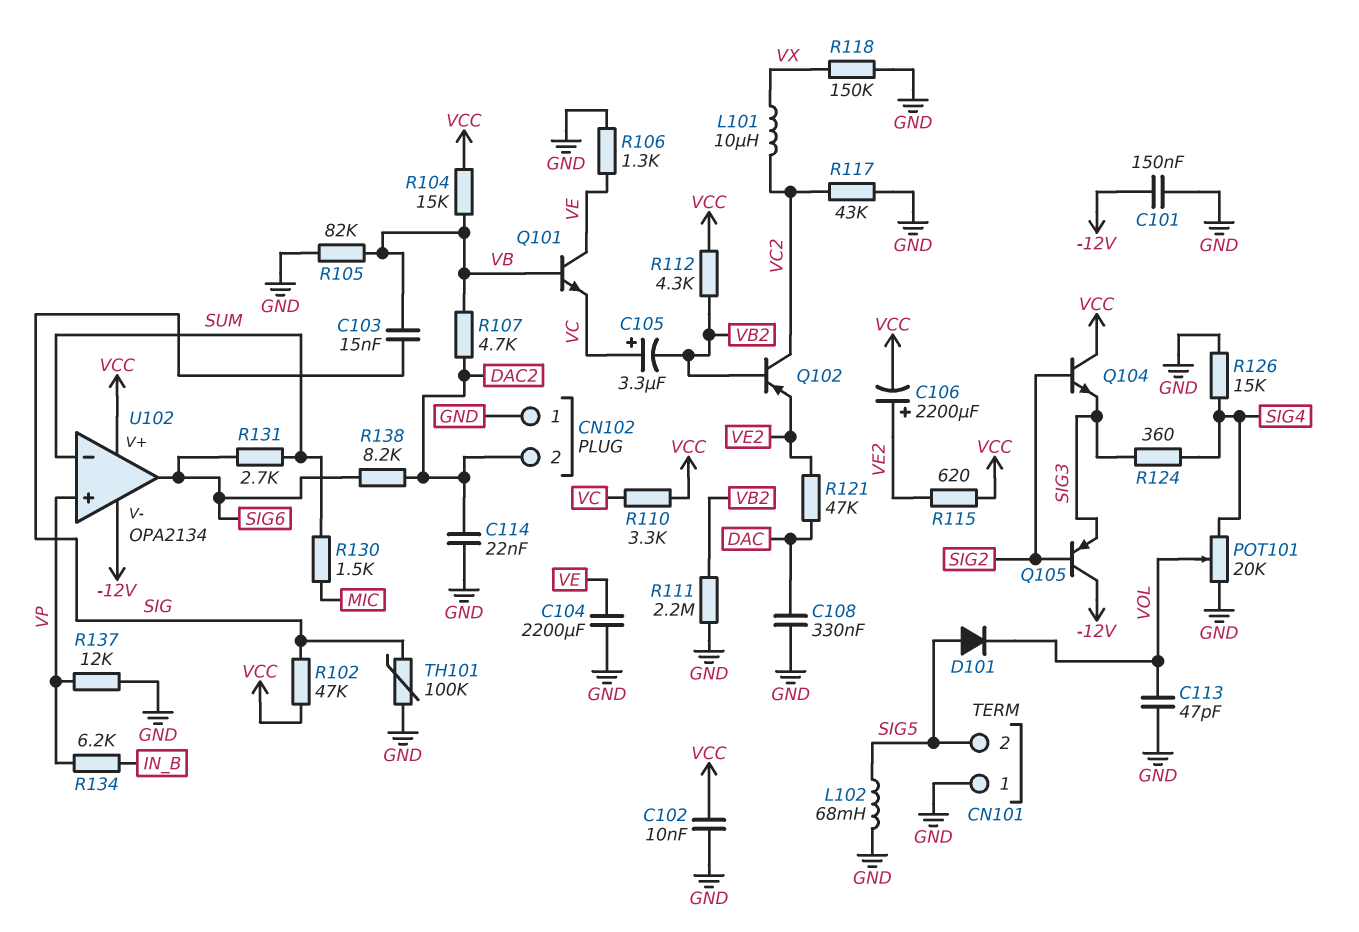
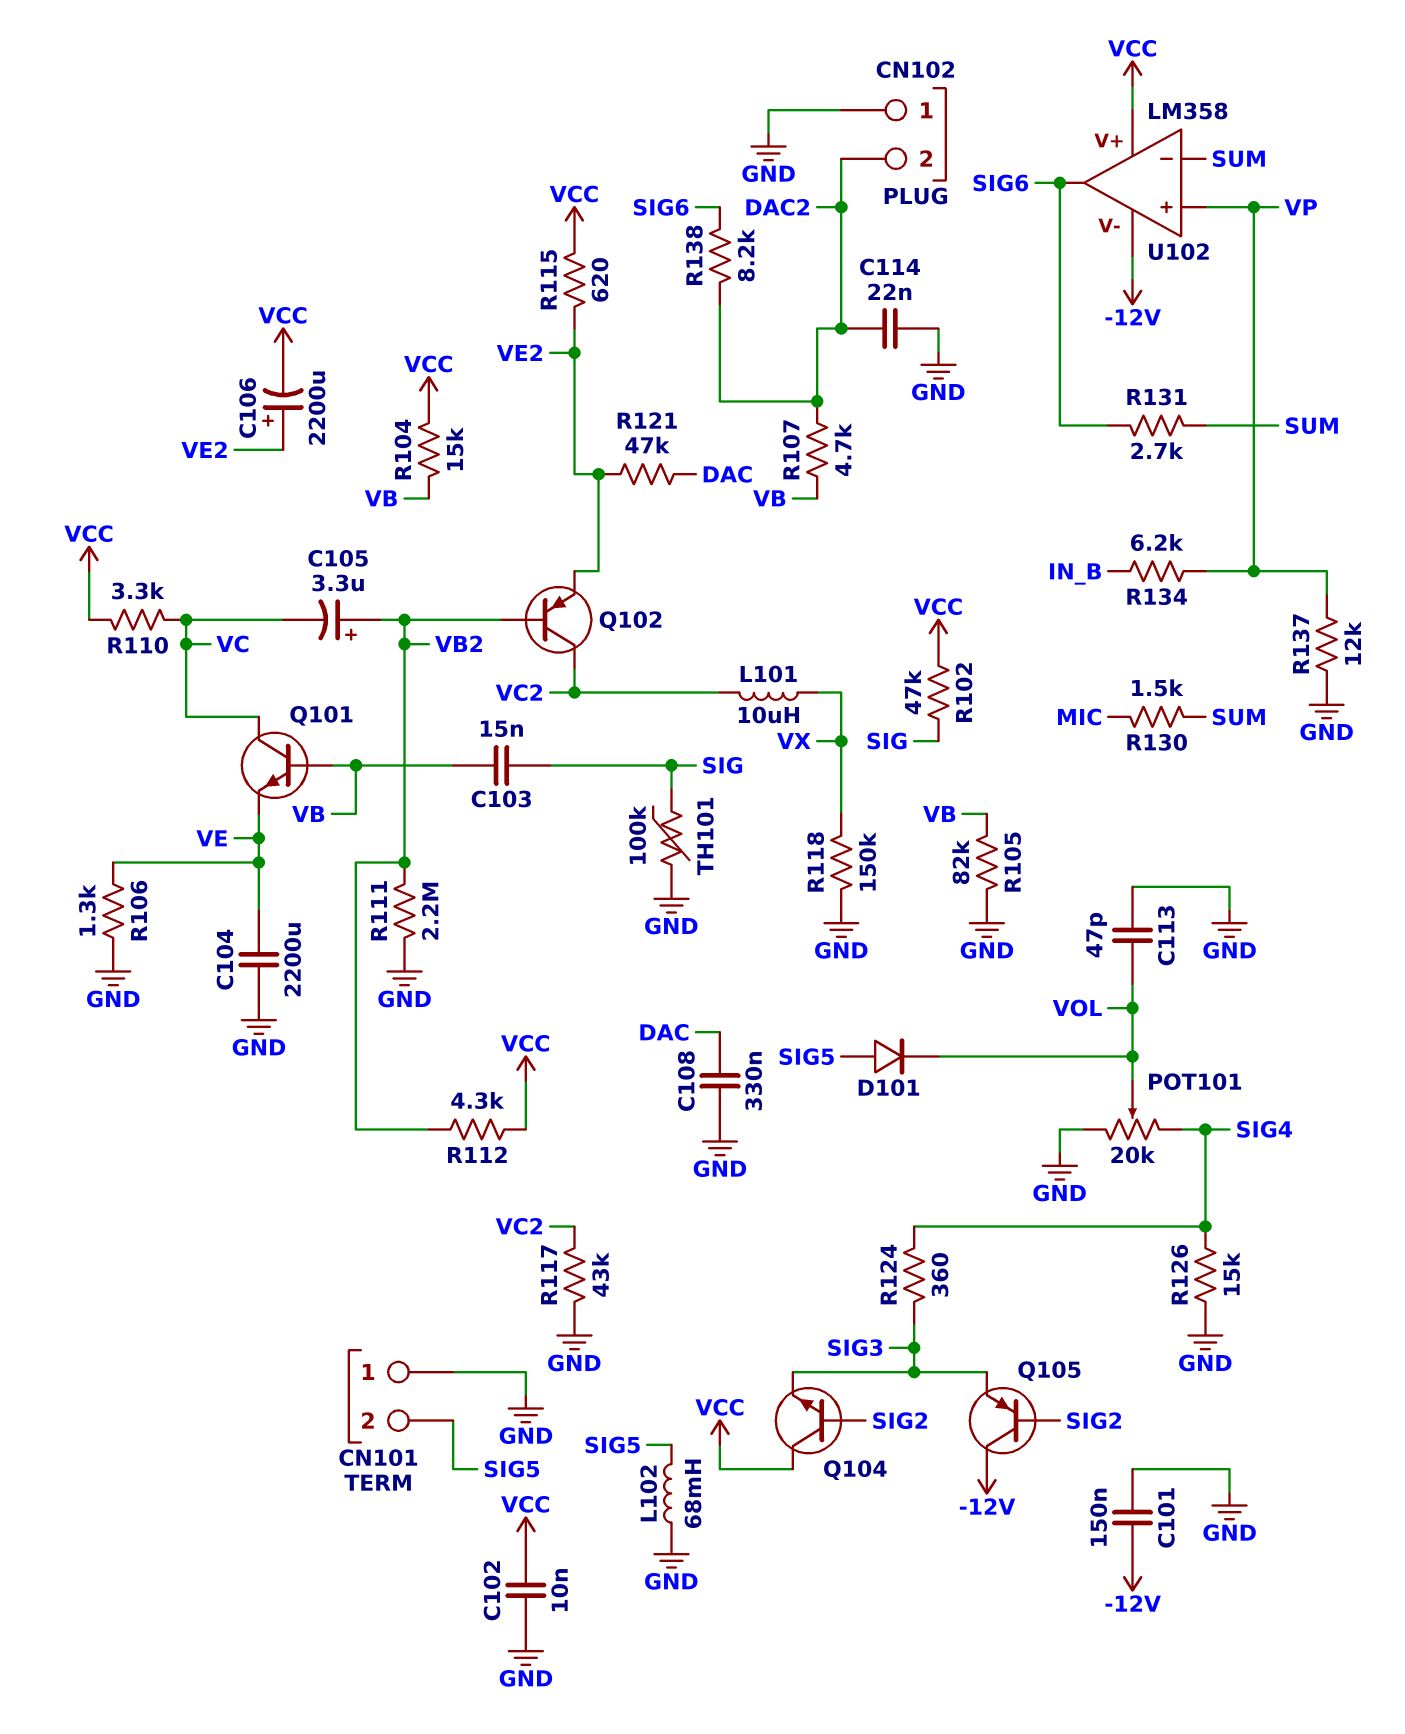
C105: 3.3uF (plus VC, minus VB2) -> 3.3uF (plus VB2, minus VC)
Q101: NPN (B VB, C VE, E VC) -> NPN (B VB, C VC, E VE)
U102: OPA2134 -> LM358

